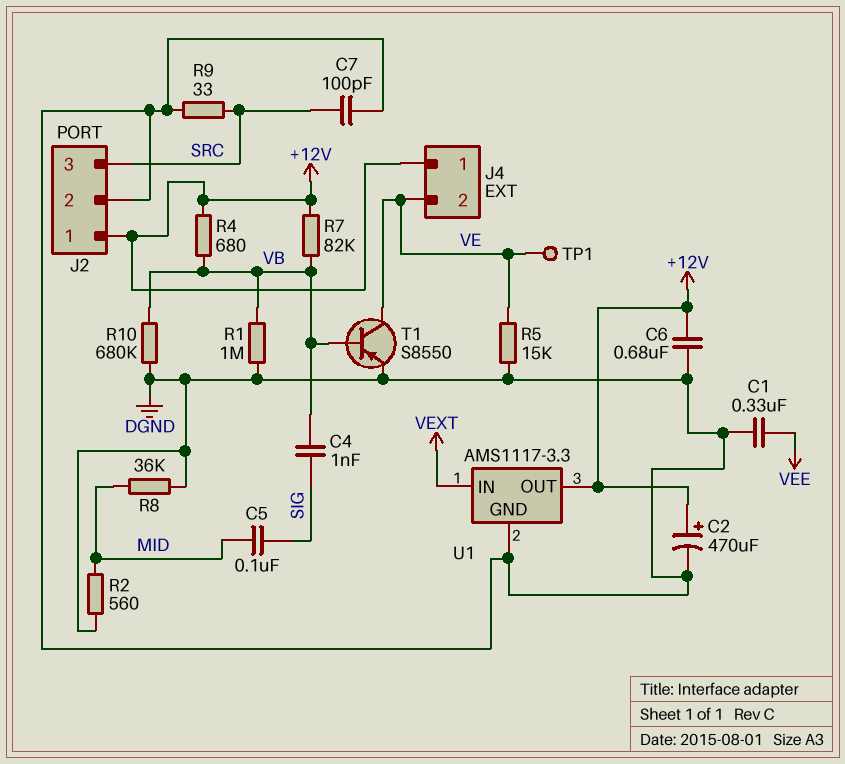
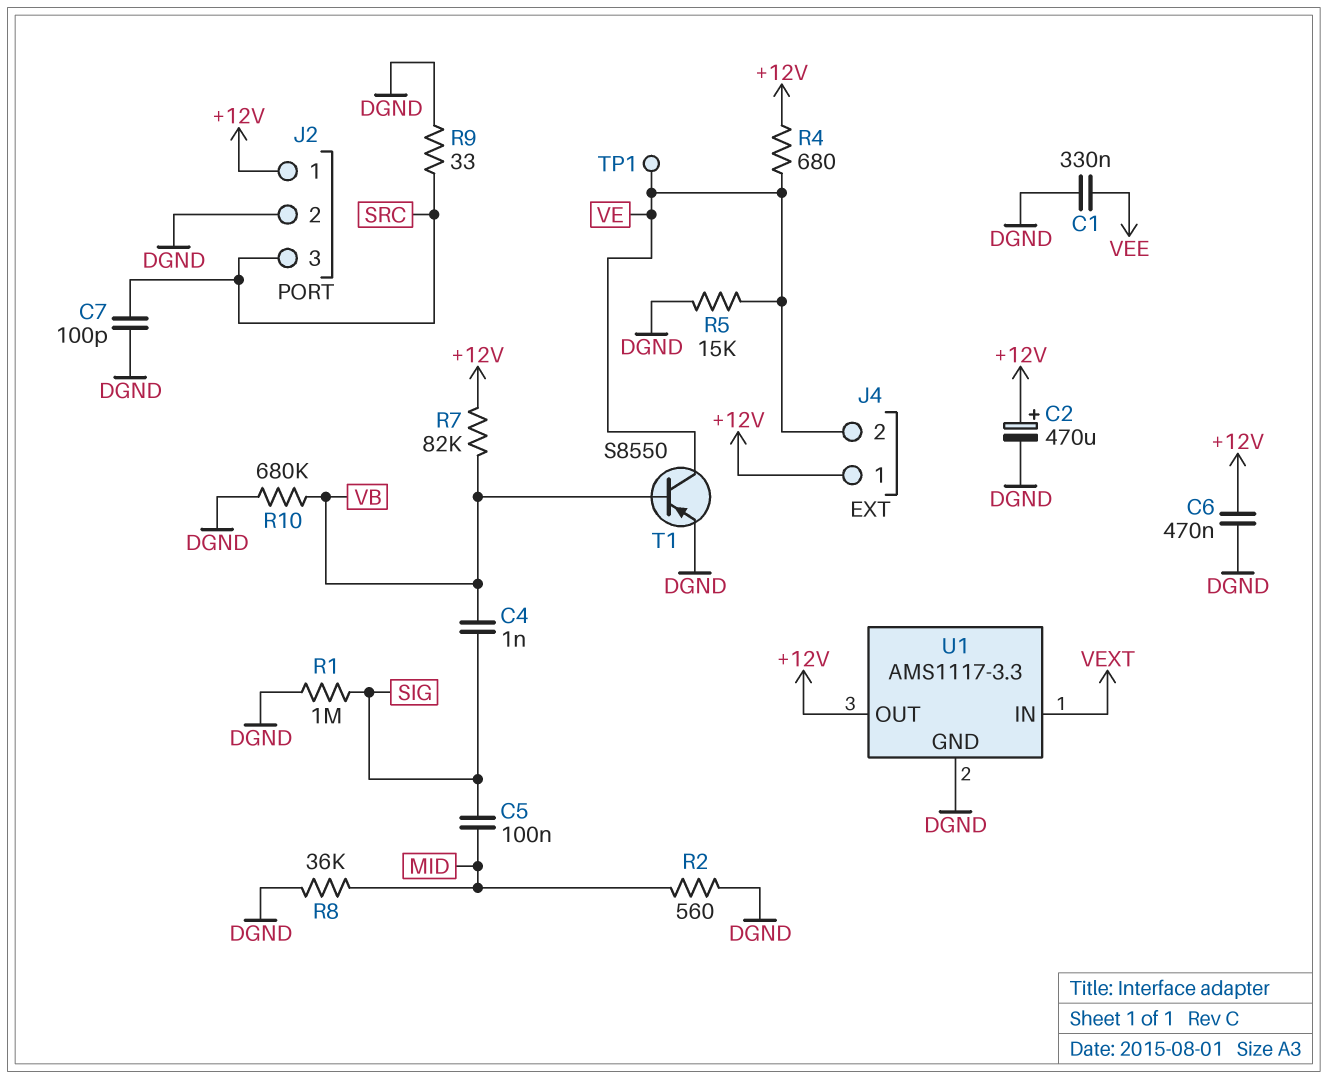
C6: 680nF (+12V, DGND) -> 470nF (+12V, DGND)
R1: 1M (DGND, VB) -> 1M (DGND, SIG)
R4: 680 (+12V, VB) -> 680 (+12V, VE)

